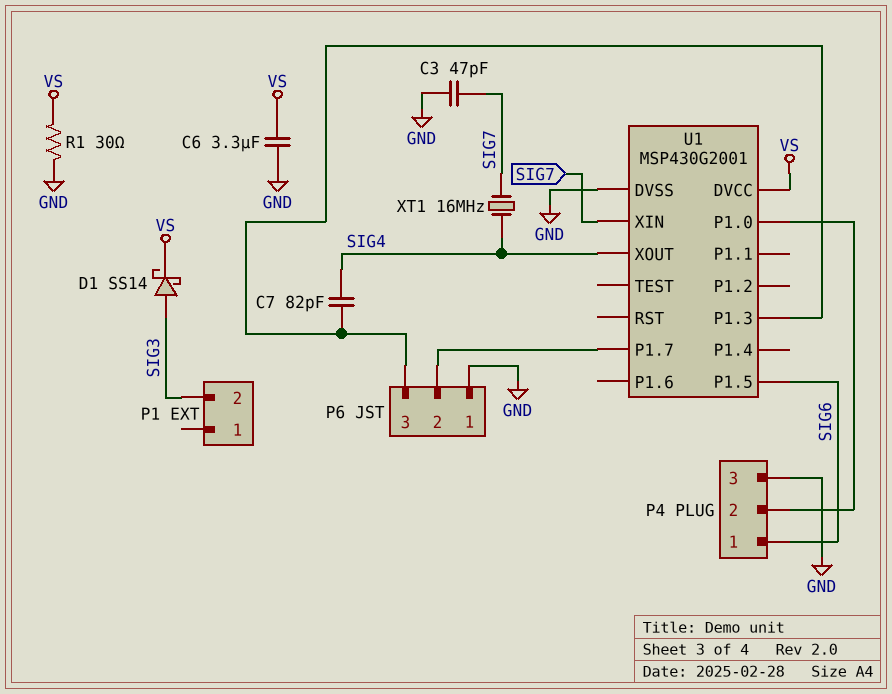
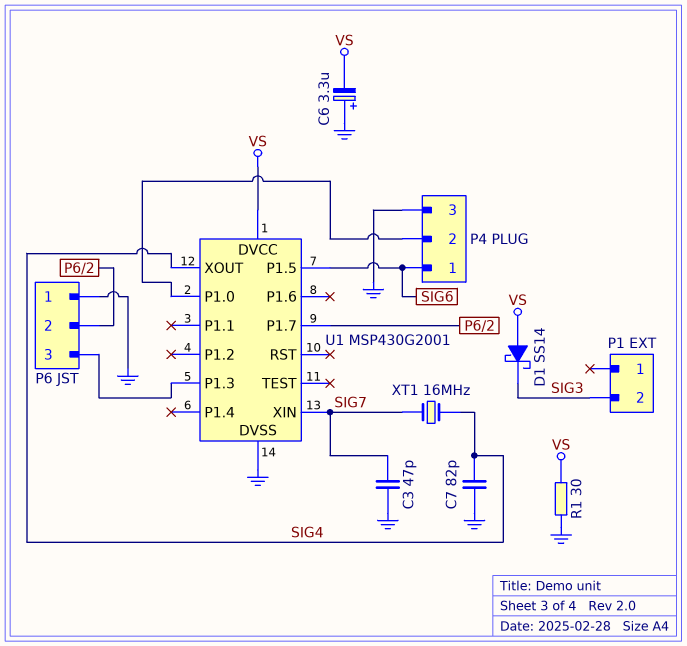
C6: 3.3uF (GND, VS) -> 3.3uF (plus GND, minus VS)
C7: 82pF (P6/3, SIG4) -> 82pF (GND, SIG4)
D1: schottky SS14 (A SIG3, K VS) -> schottky SS14 (A VS, K SIG3)

